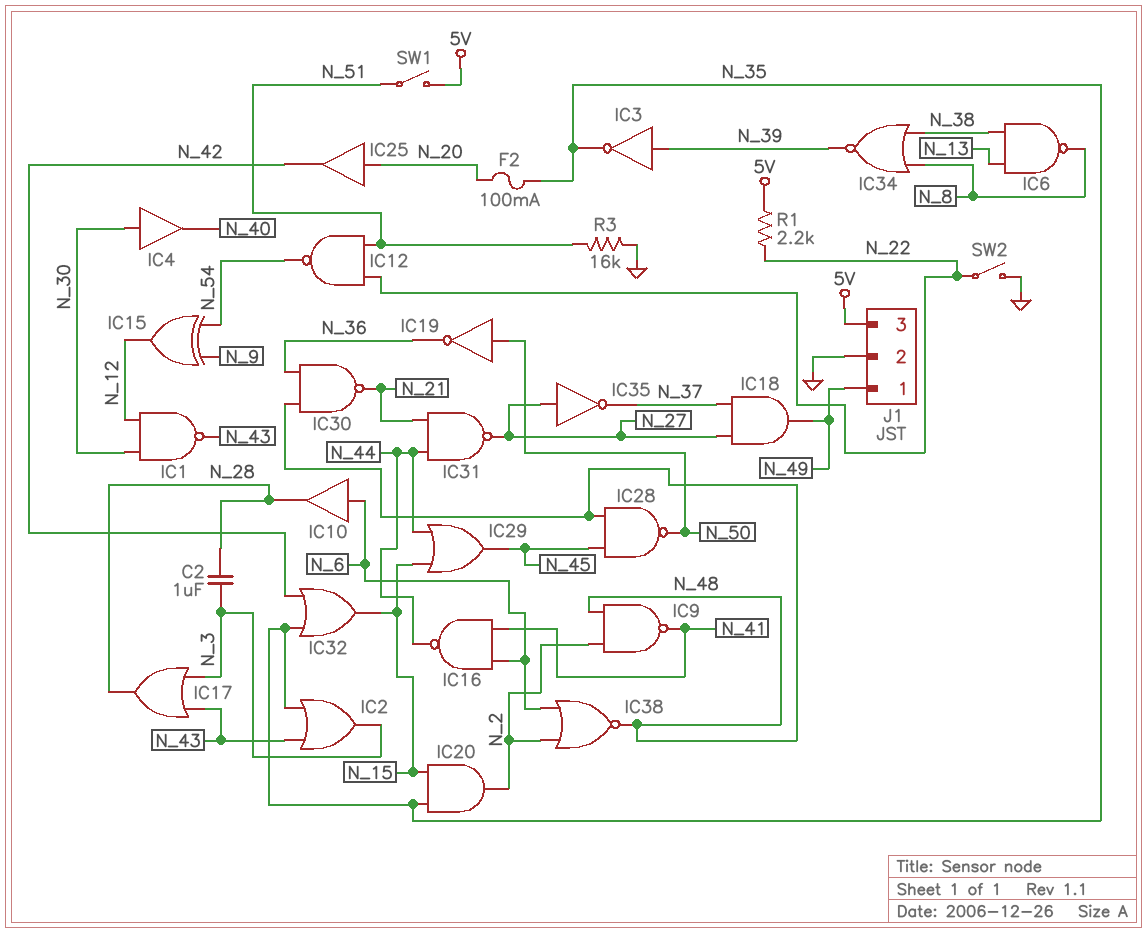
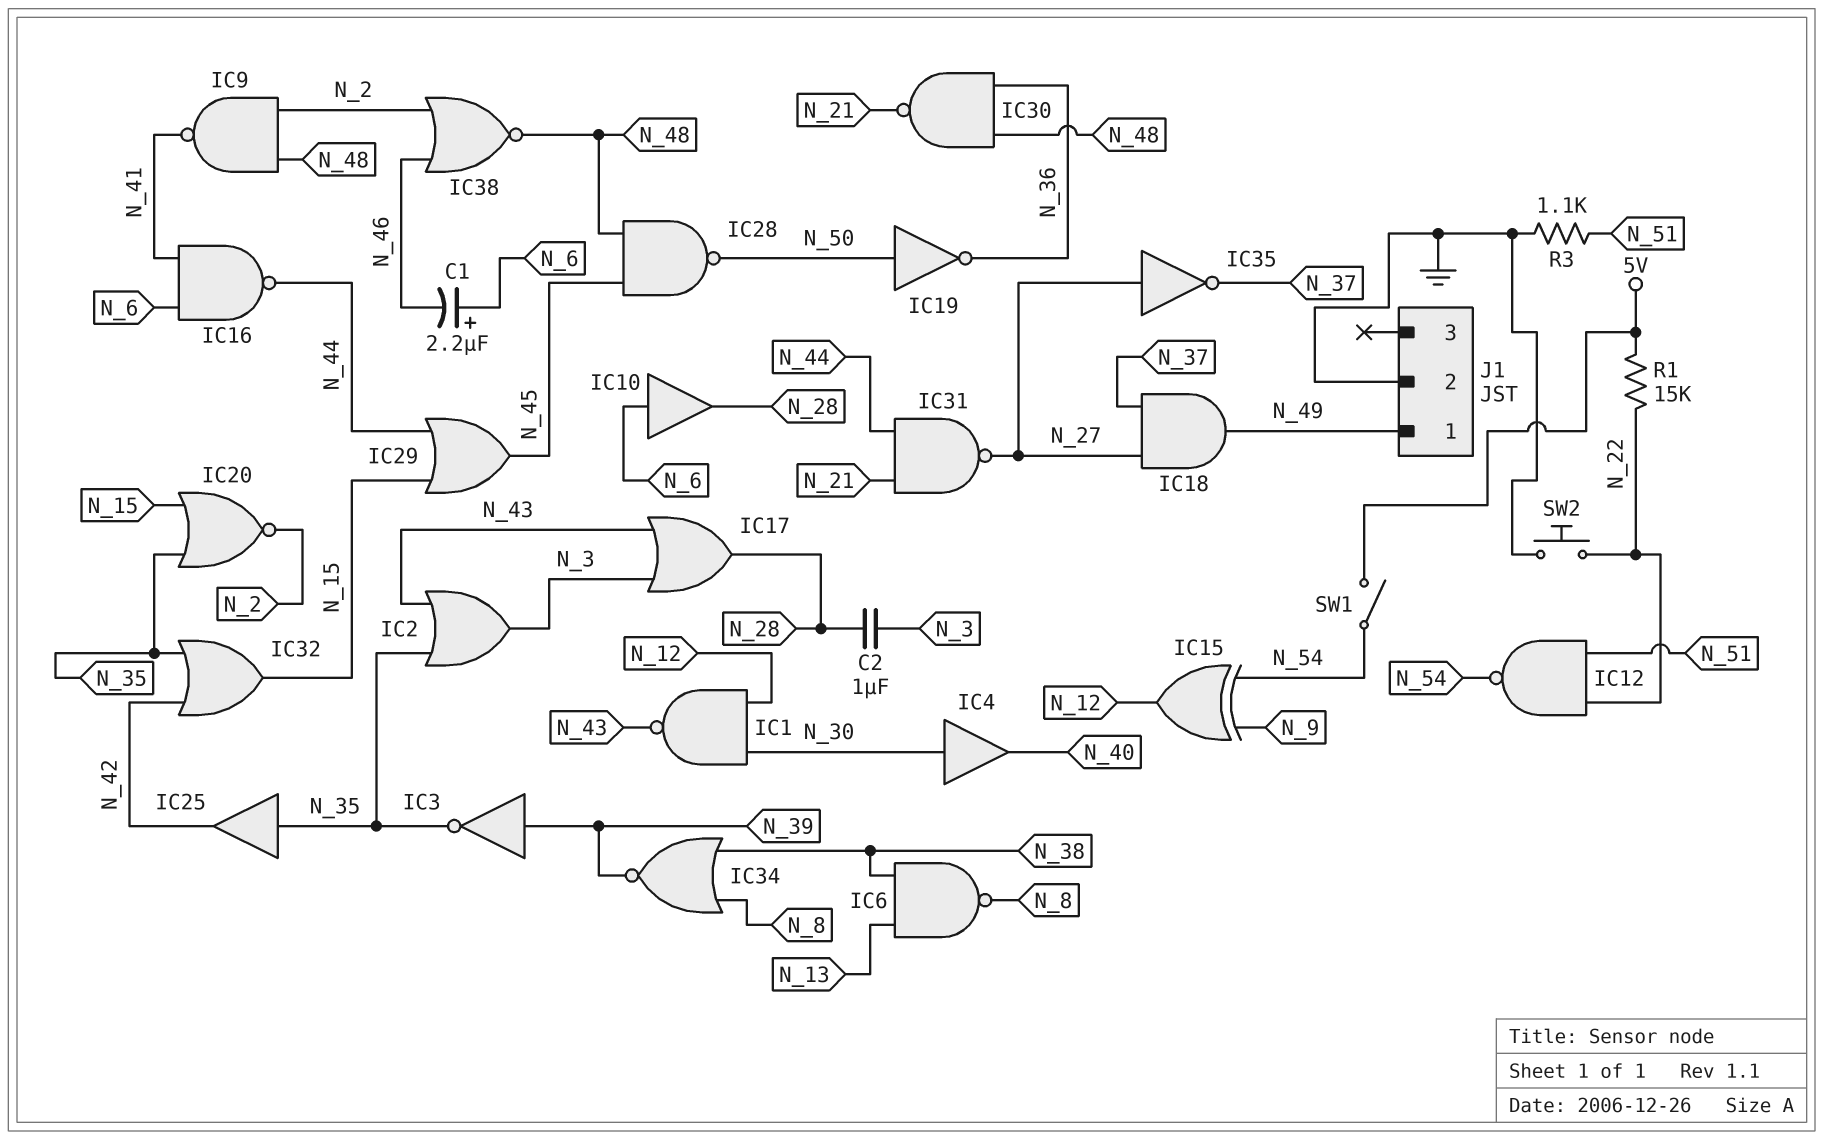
C1: none -> 2.2uF (plus N_6, minus N_46)
F2: 100mA (N_20, N_35) -> none
IC20: AND (in N_15, in N_35, out N_2) -> NOR (in N_15, in N_35, out N_2)
IC25: buffer (in N_20, out N_42) -> buffer (in N_35, out N_42)
IC38: NOR (in N_2, in N_6, out N_48) -> NOR (in N_2, in N_46, out N_48)
J1 pin 3: 5V -> none
R1: 2.2k (5V, N_22) -> 15k (5V, N_22)
R3: 16k (GND, N_51) -> 1.1k (GND, N_51)
SW1: switch (5V, N_51) -> switch (5V, N_54)
SW2: switch (GND, N_22) -> button (GND, N_22)

